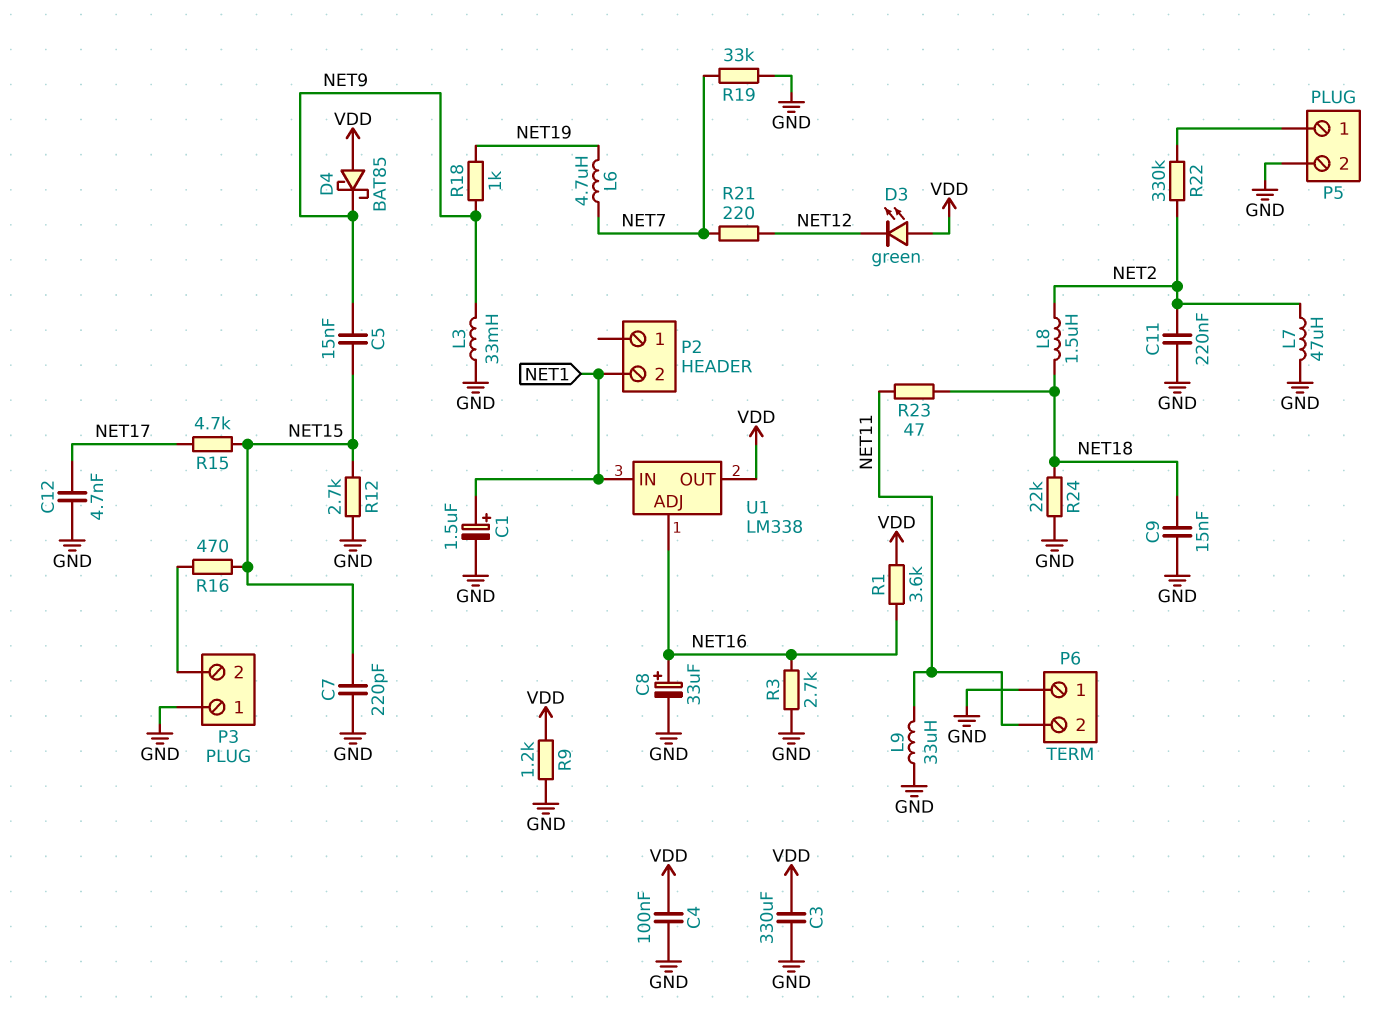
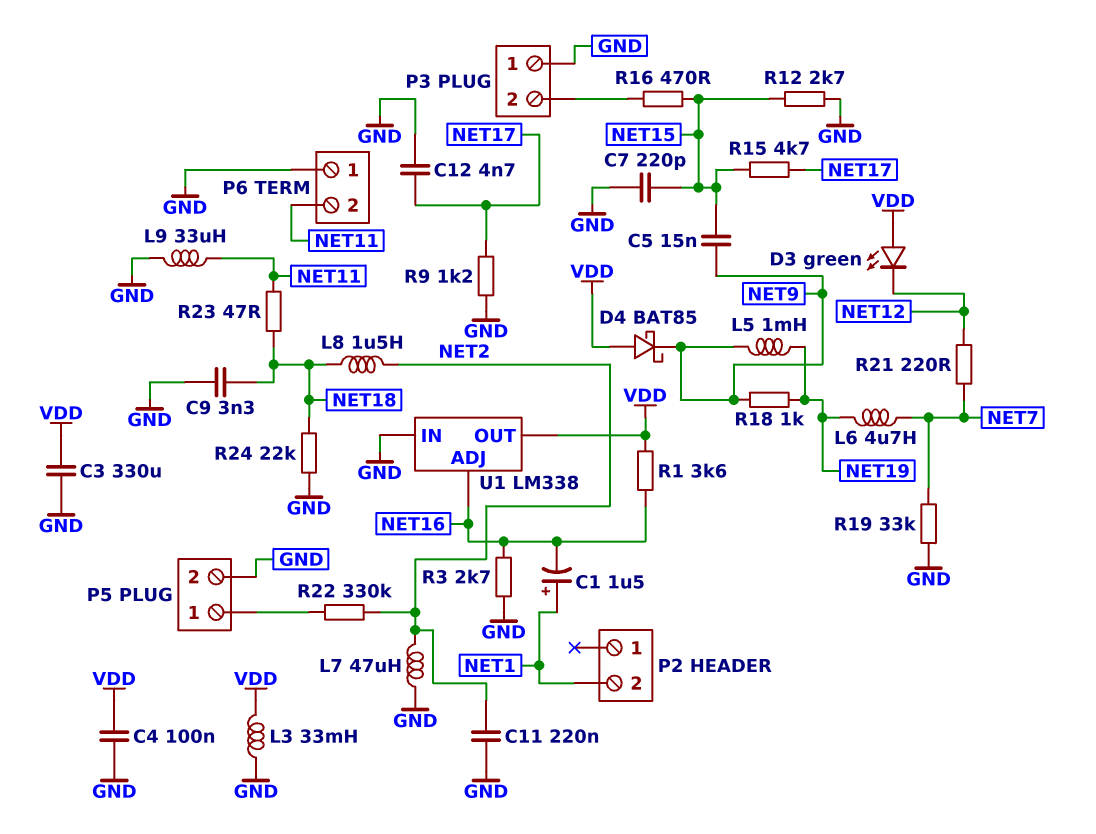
C1: 1.5uF (plus NET1, minus GND) -> 1.5uF (plus NET1, minus NET16)
C8: 33uF (plus NET16, minus GND) -> none
C9: 15nF (GND, NET18) -> 3.3nF (GND, NET18)
L3: 33mH (GND, NET9) -> 33mH (GND, VDD)
L5: none -> 1mH (NET9, NET19)
R9: 1.2k (GND, VDD) -> 1.2k (GND, NET17)
U1 pin IN: NET1 -> GND

